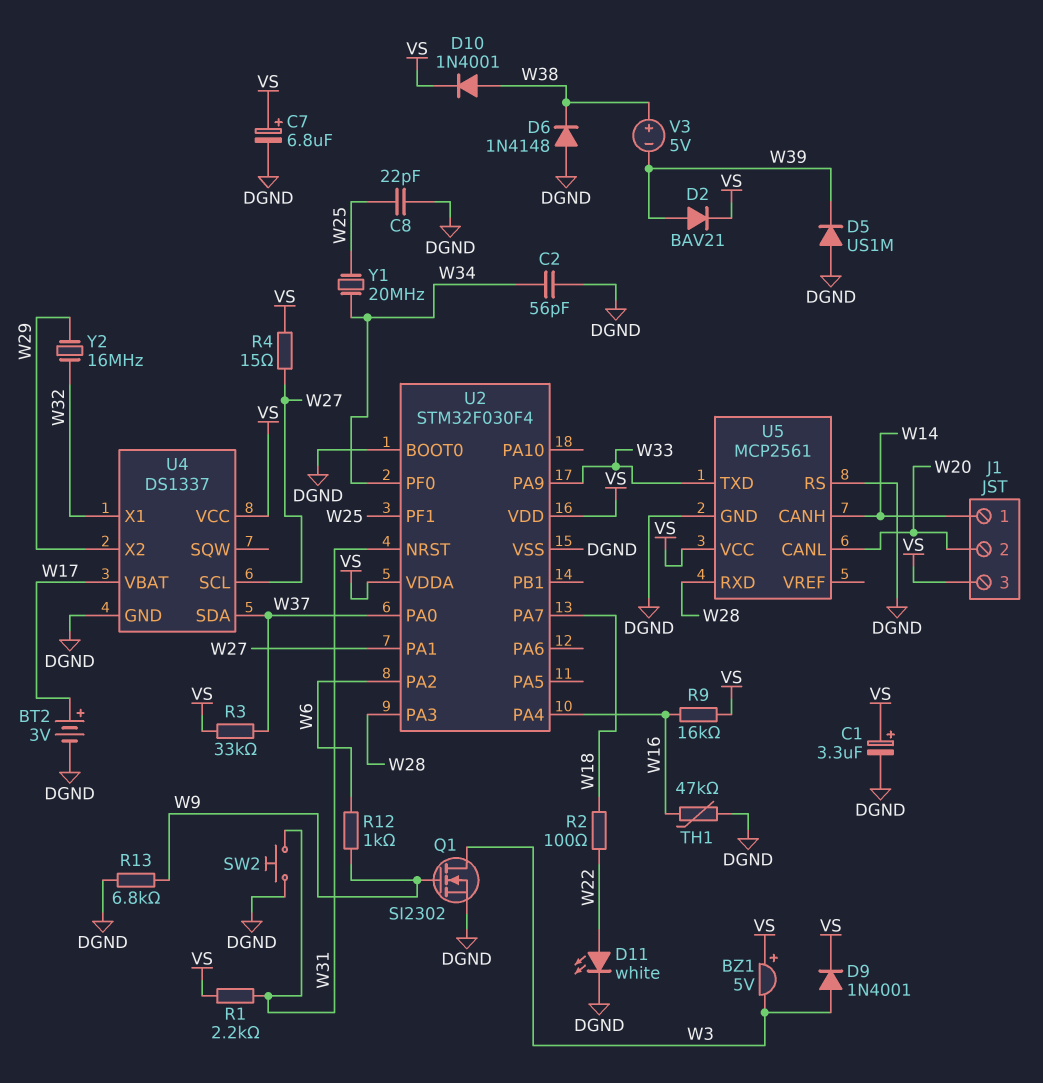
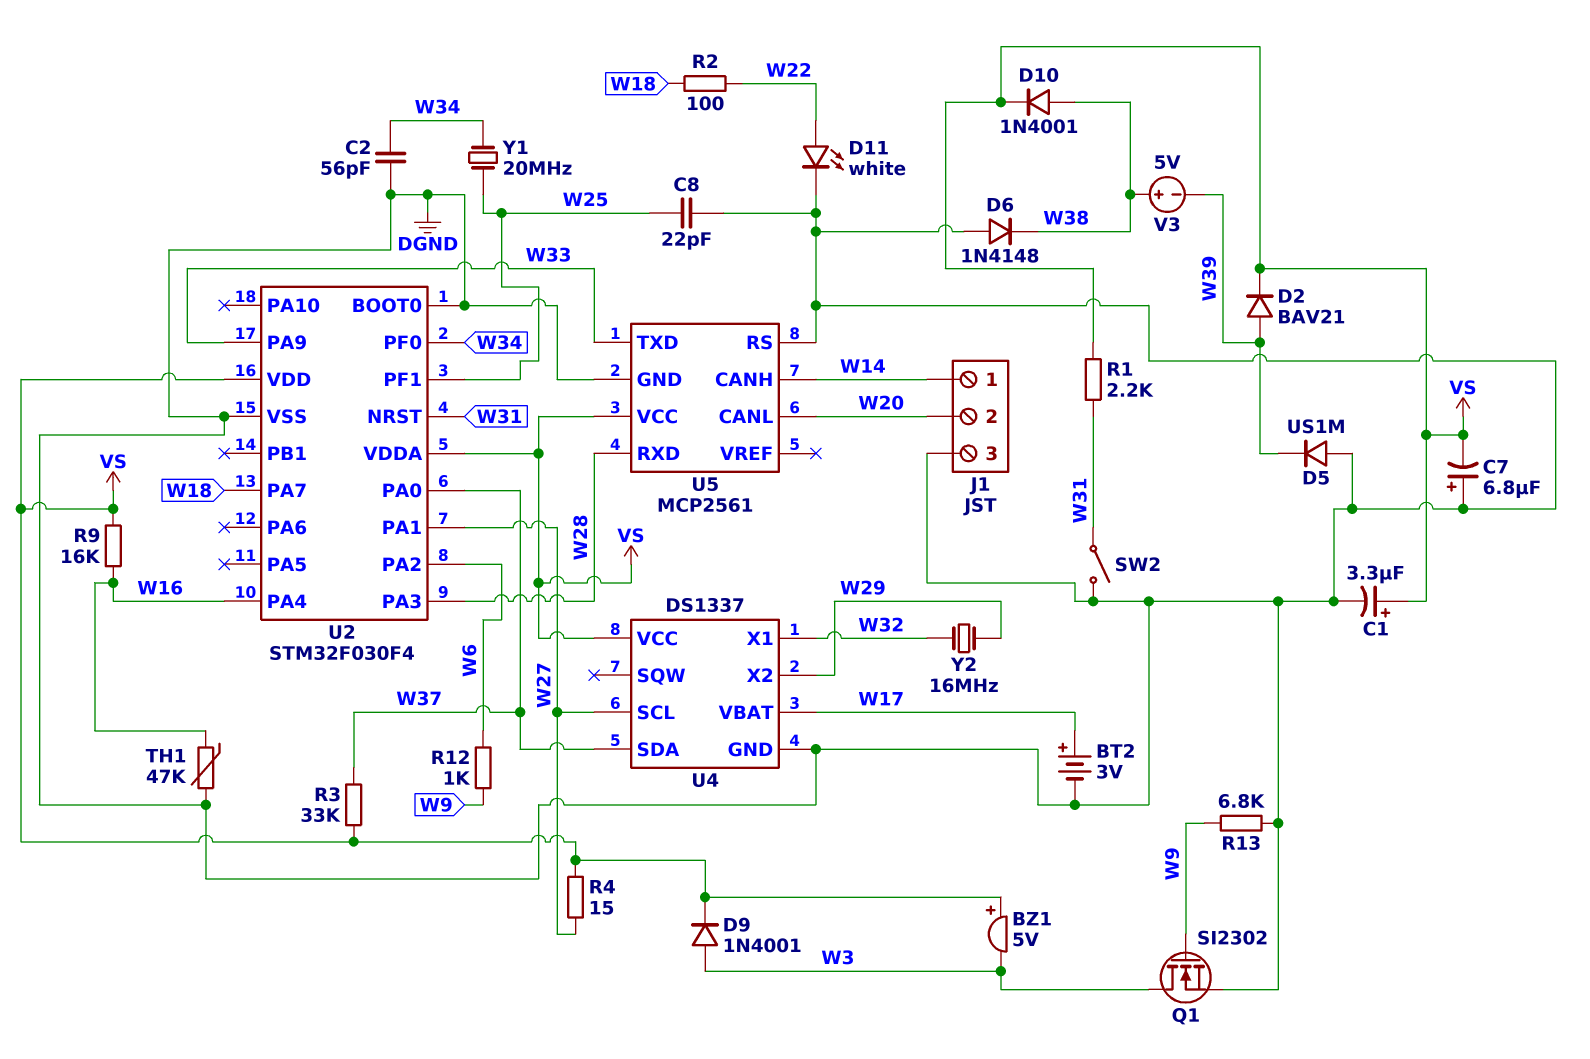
C7: 6.8uF (plus VS, minus DGND) -> 6.8uF (plus DGND, minus VS)
J1 pin 3: VS -> DGND
SW2: button (DGND, W31) -> switch (DGND, W31)

